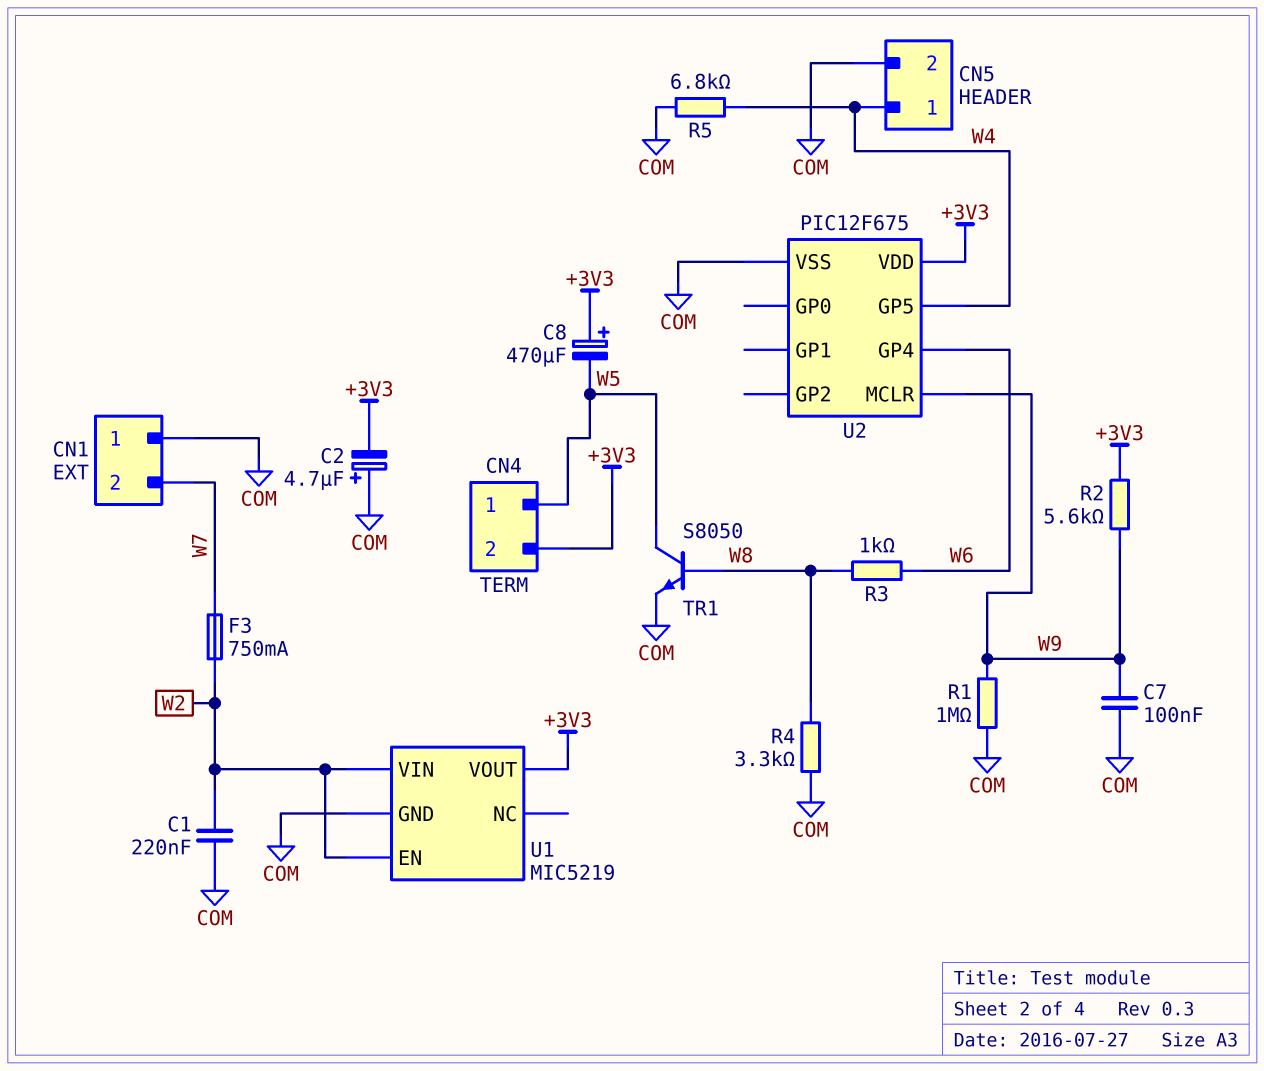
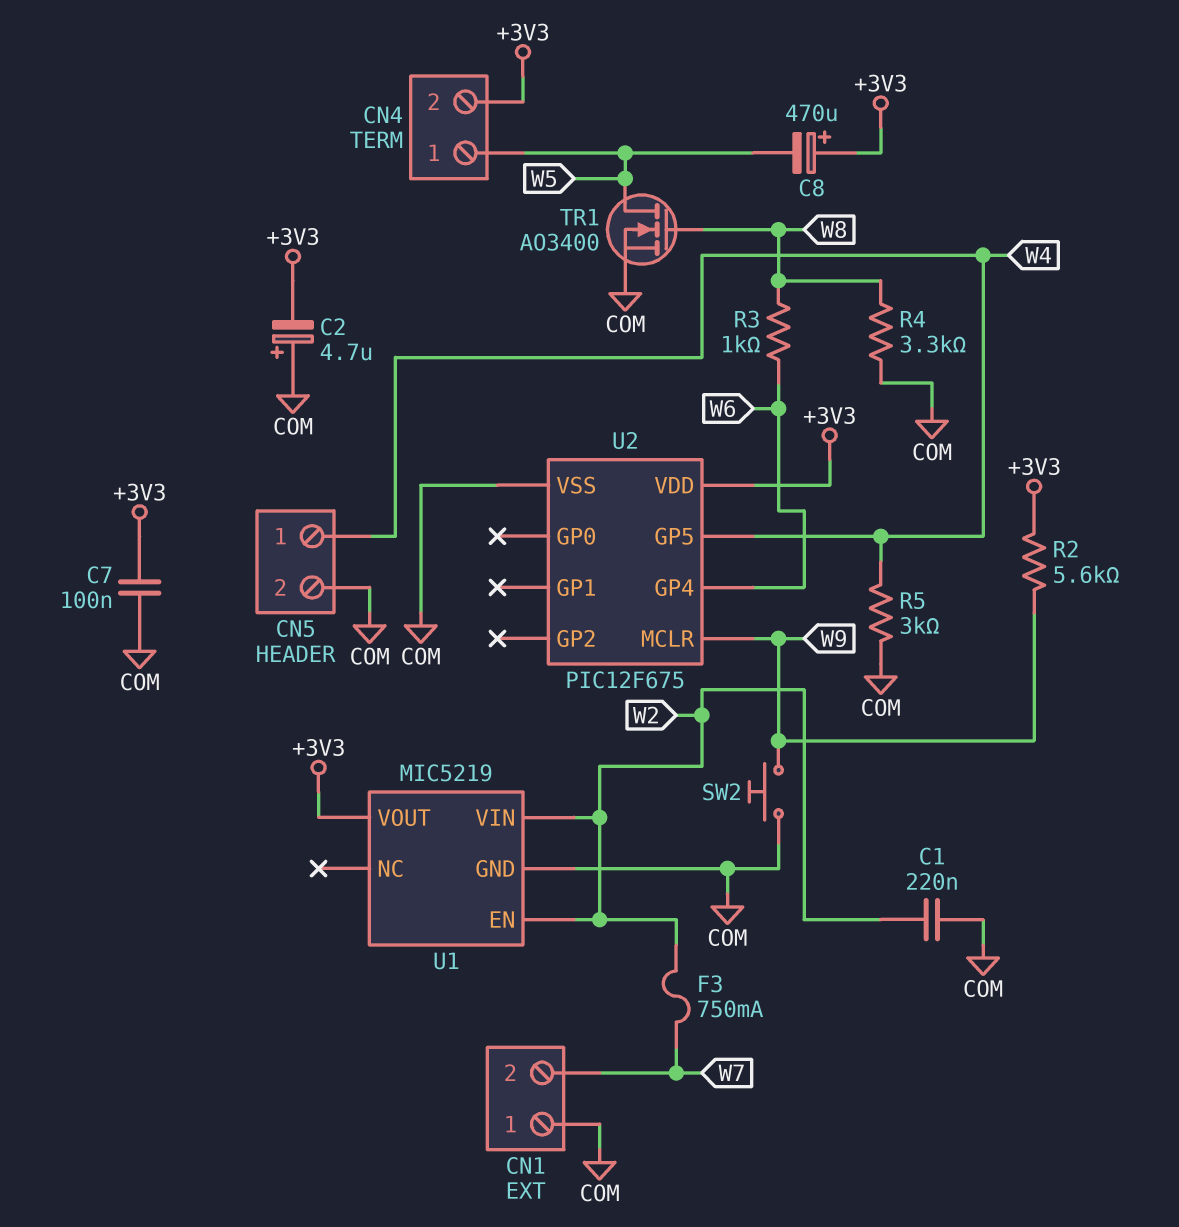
C7: 100nF (COM, W9) -> 100nF (+3V3, COM)
R1: 1M (COM, W9) -> none
R5: 6.8k (COM, W4) -> 3k (COM, W4)
SW2: none -> button (COM, W9)
TR1: NPN S8050 (B W8, C W5, E COM) -> NMOS AO3400 (G W8, D W5, S COM)

